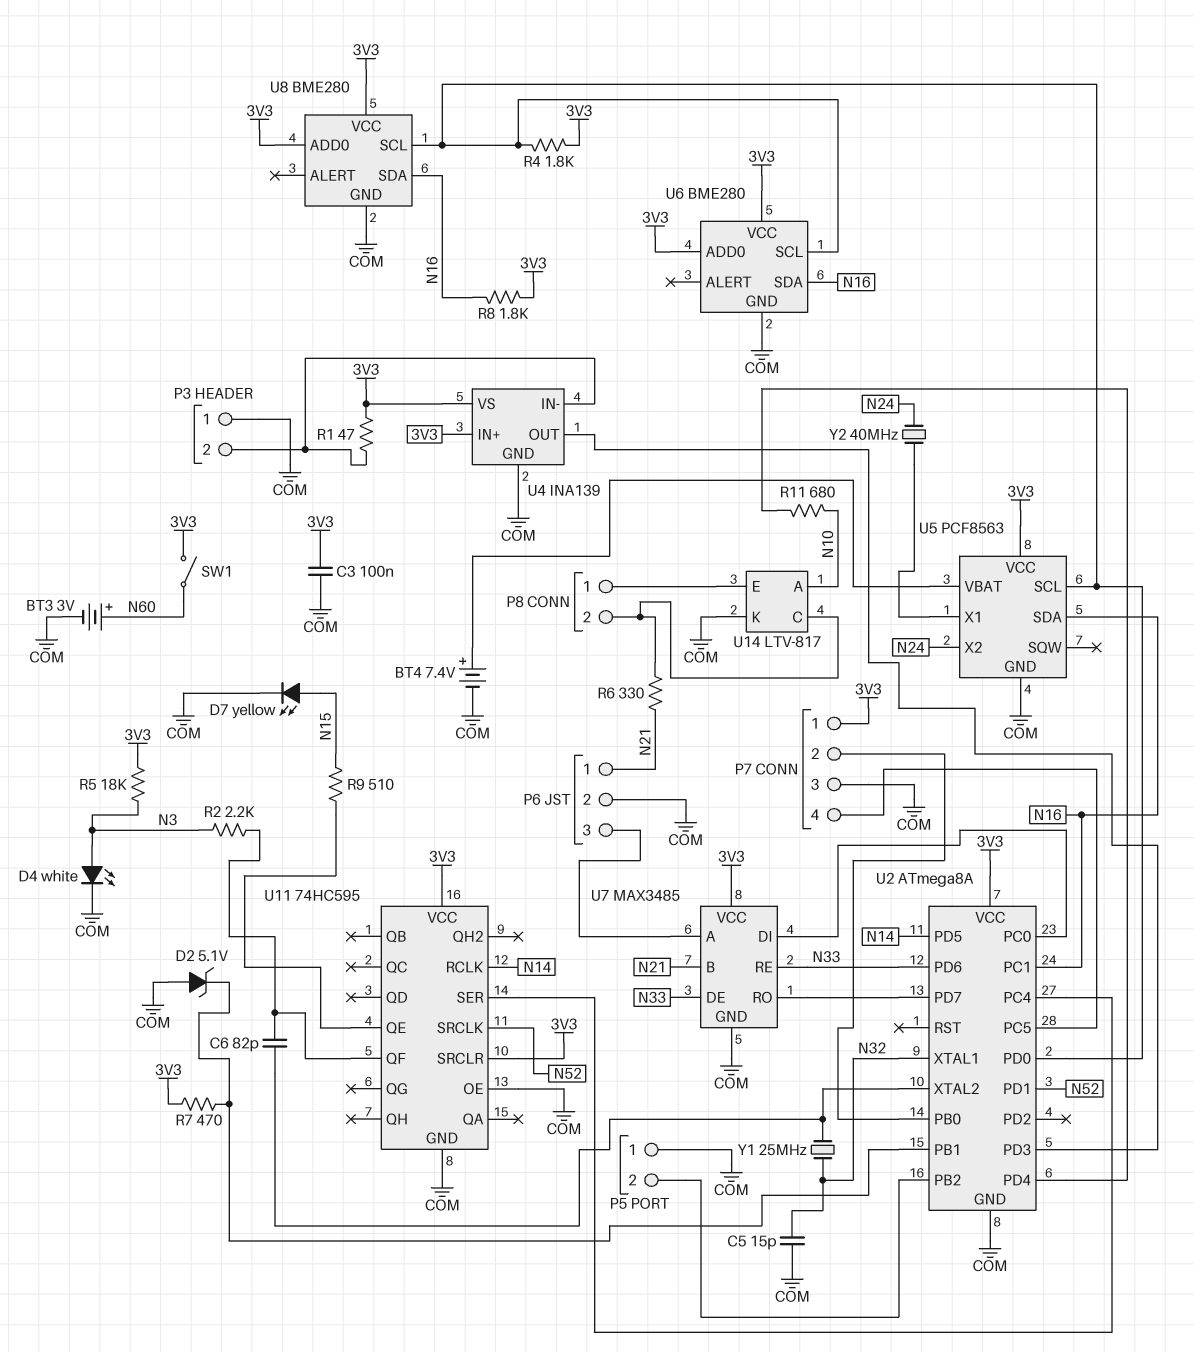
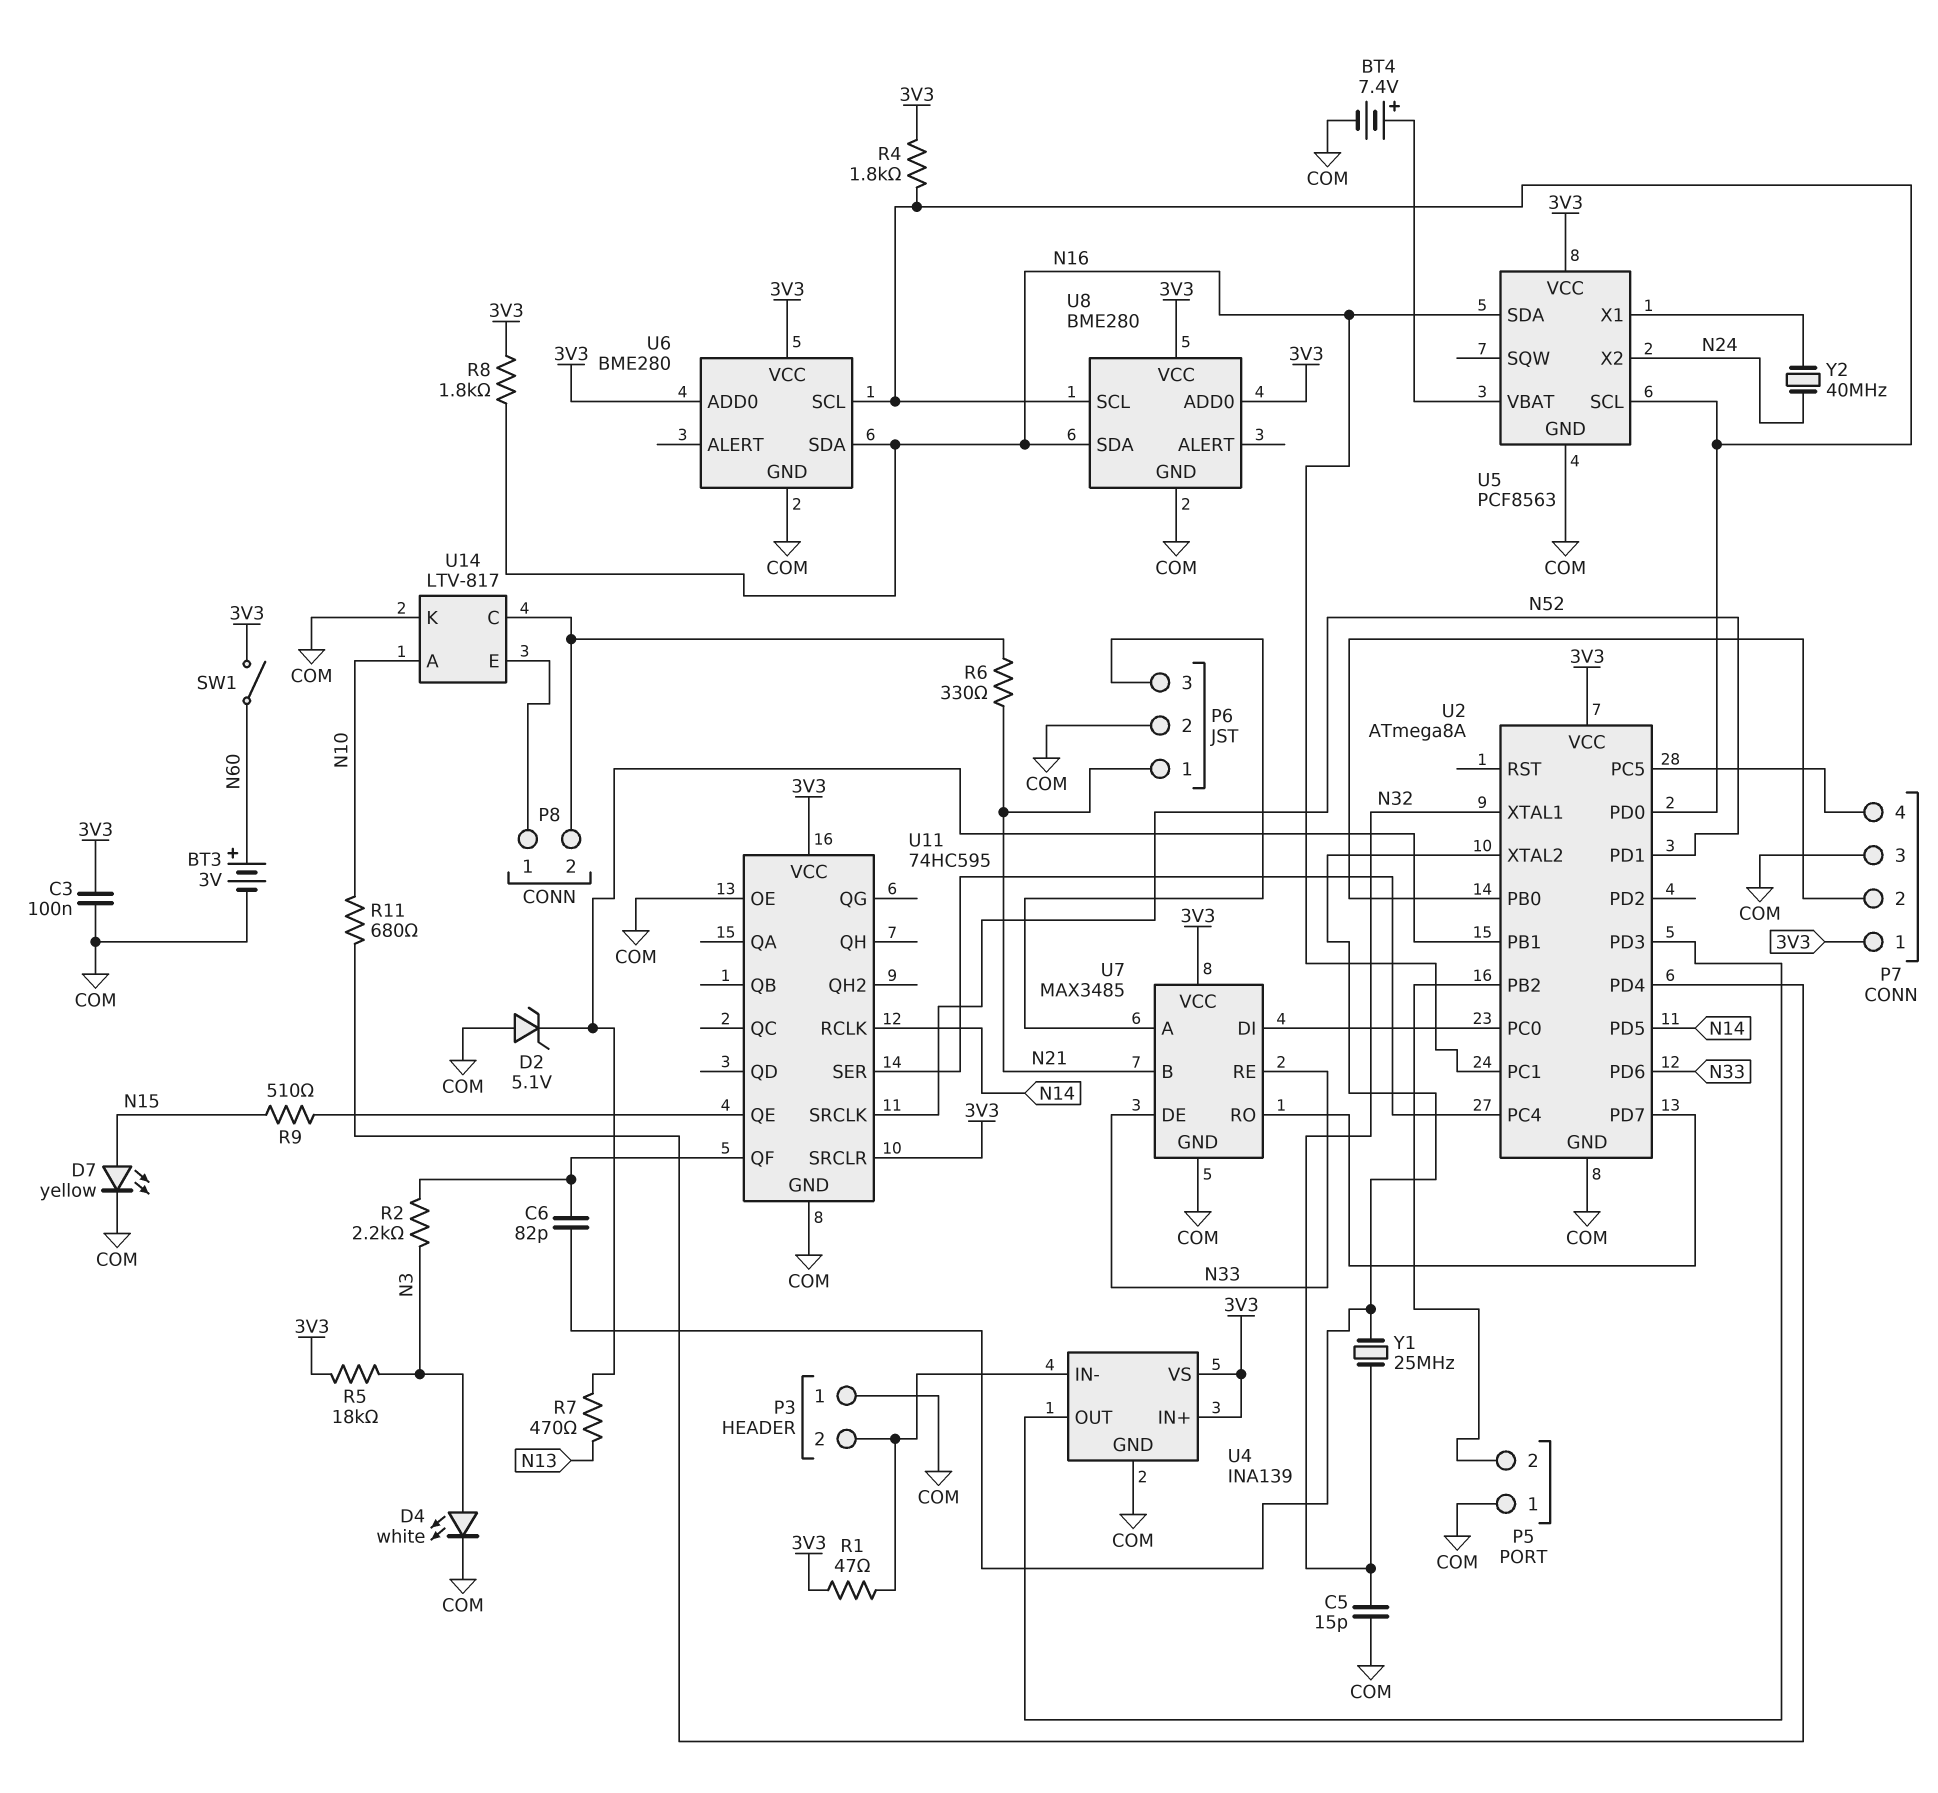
R7: 470 (3V3, U2/PB1) -> 470 (N13, U2/PB1)

